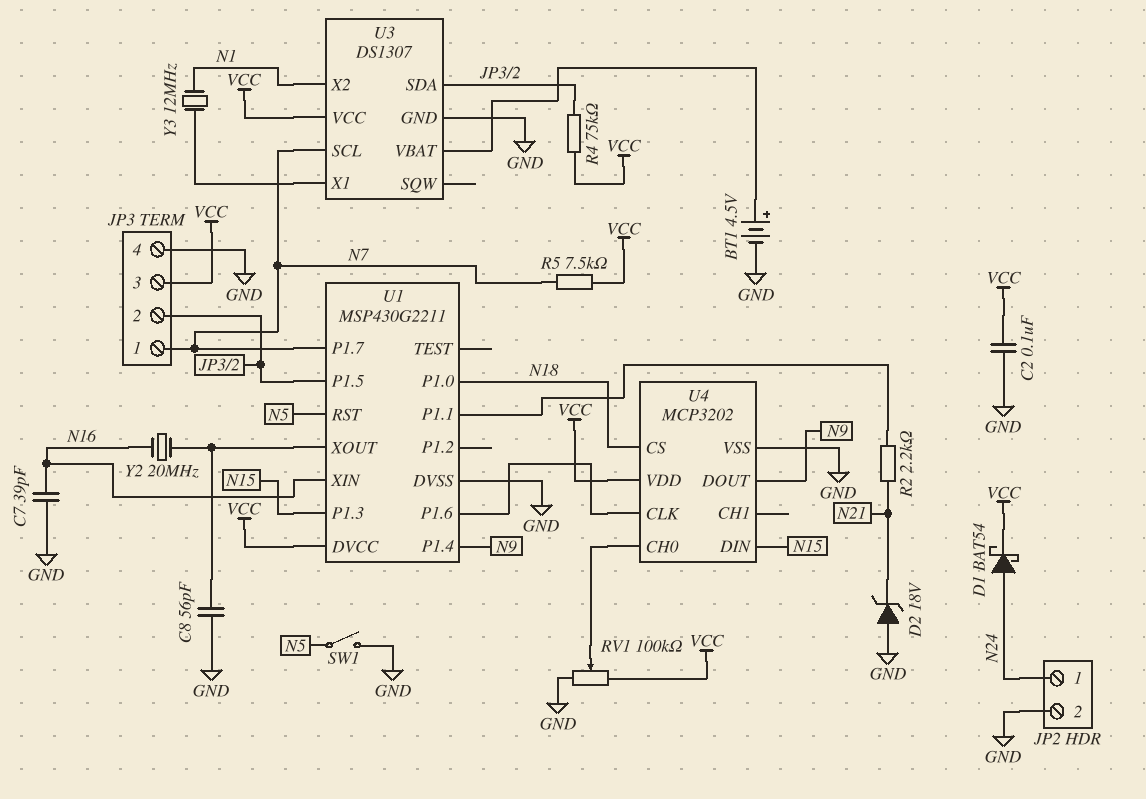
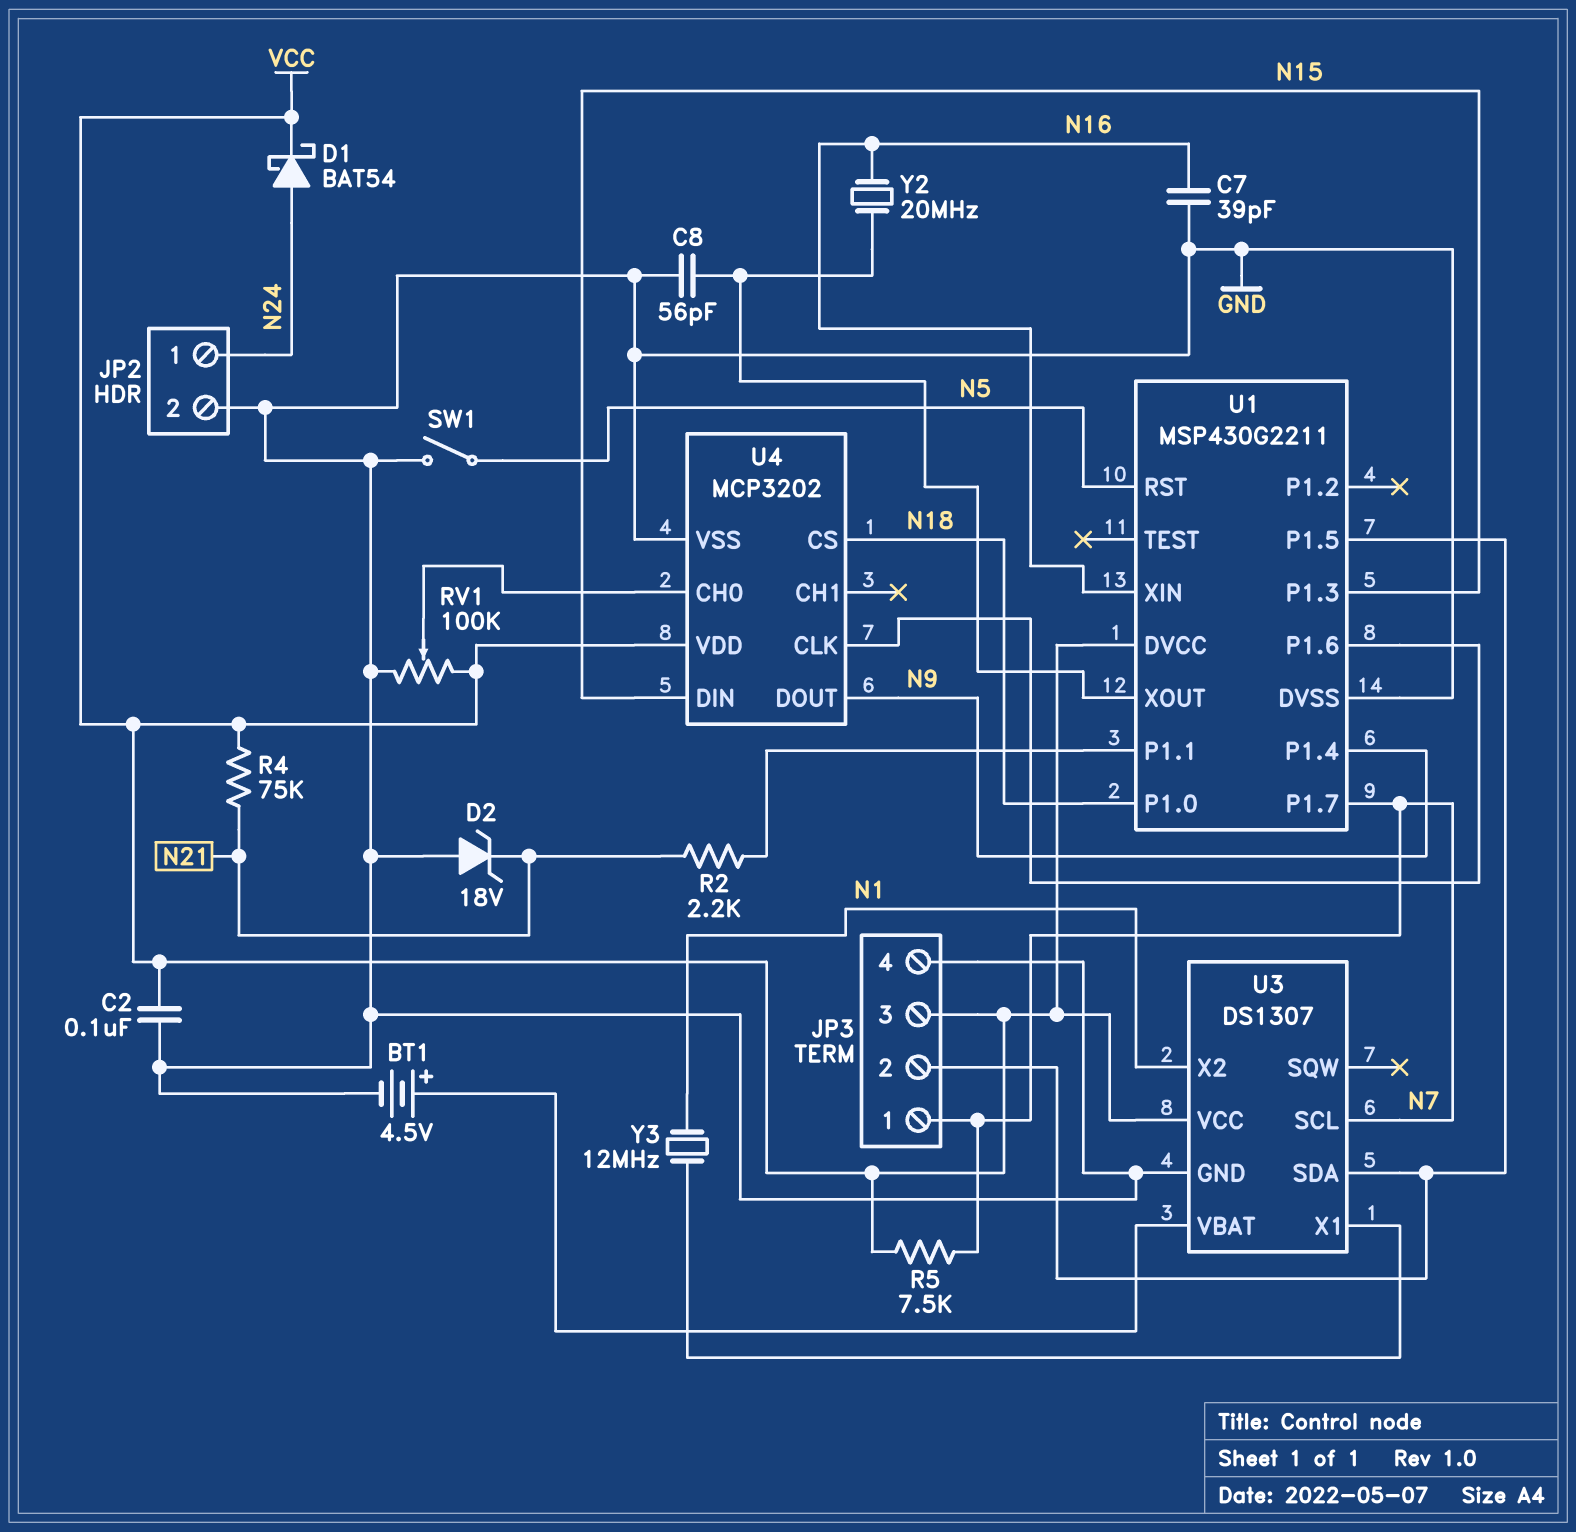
R4: 75k (JP3/2, VCC) -> 75k (N21, VCC)

